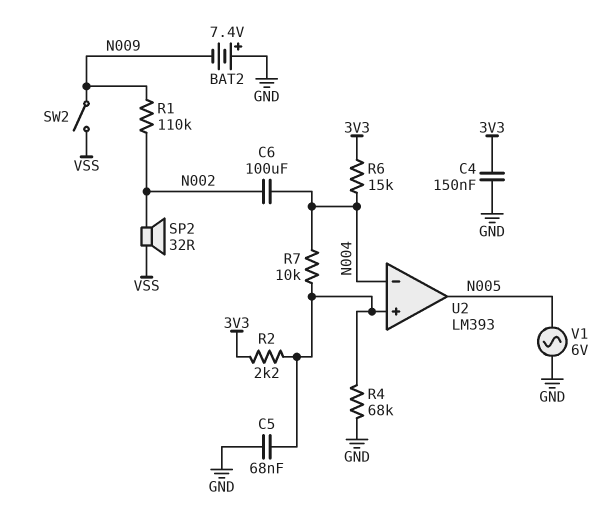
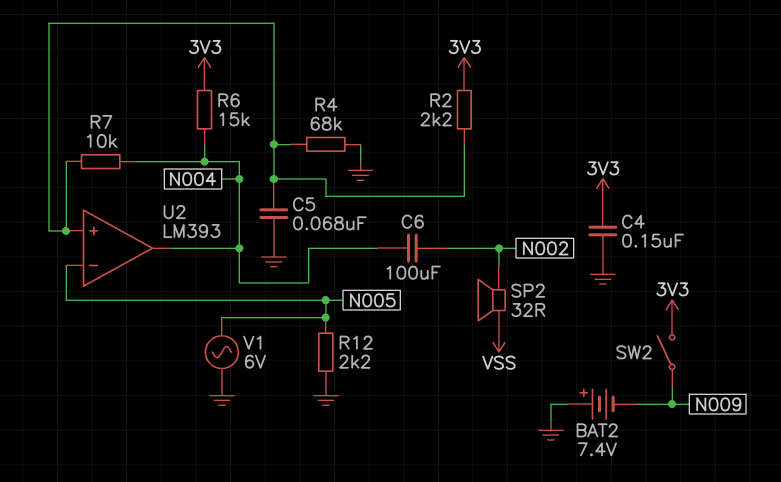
R1: 110k (N002, N009) -> none
R12: none -> 2.2k (GND, N005)
SW2: switch (N009, VSS) -> switch (3V3, N009)
U2 pin in-: N004 -> N005
U2 pin out: N005 -> N004

